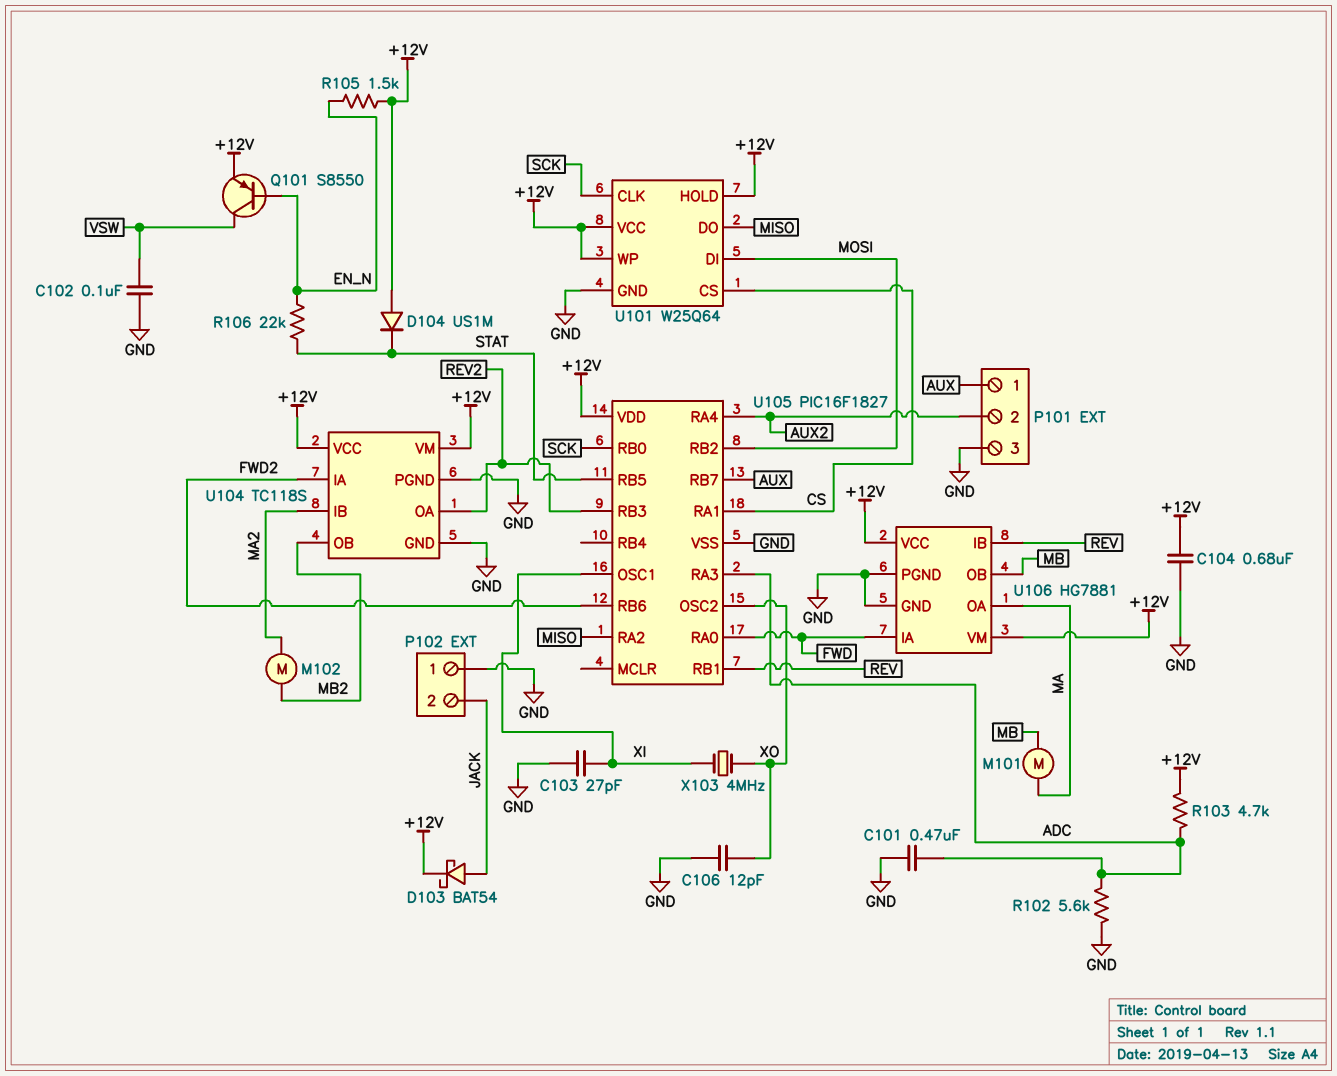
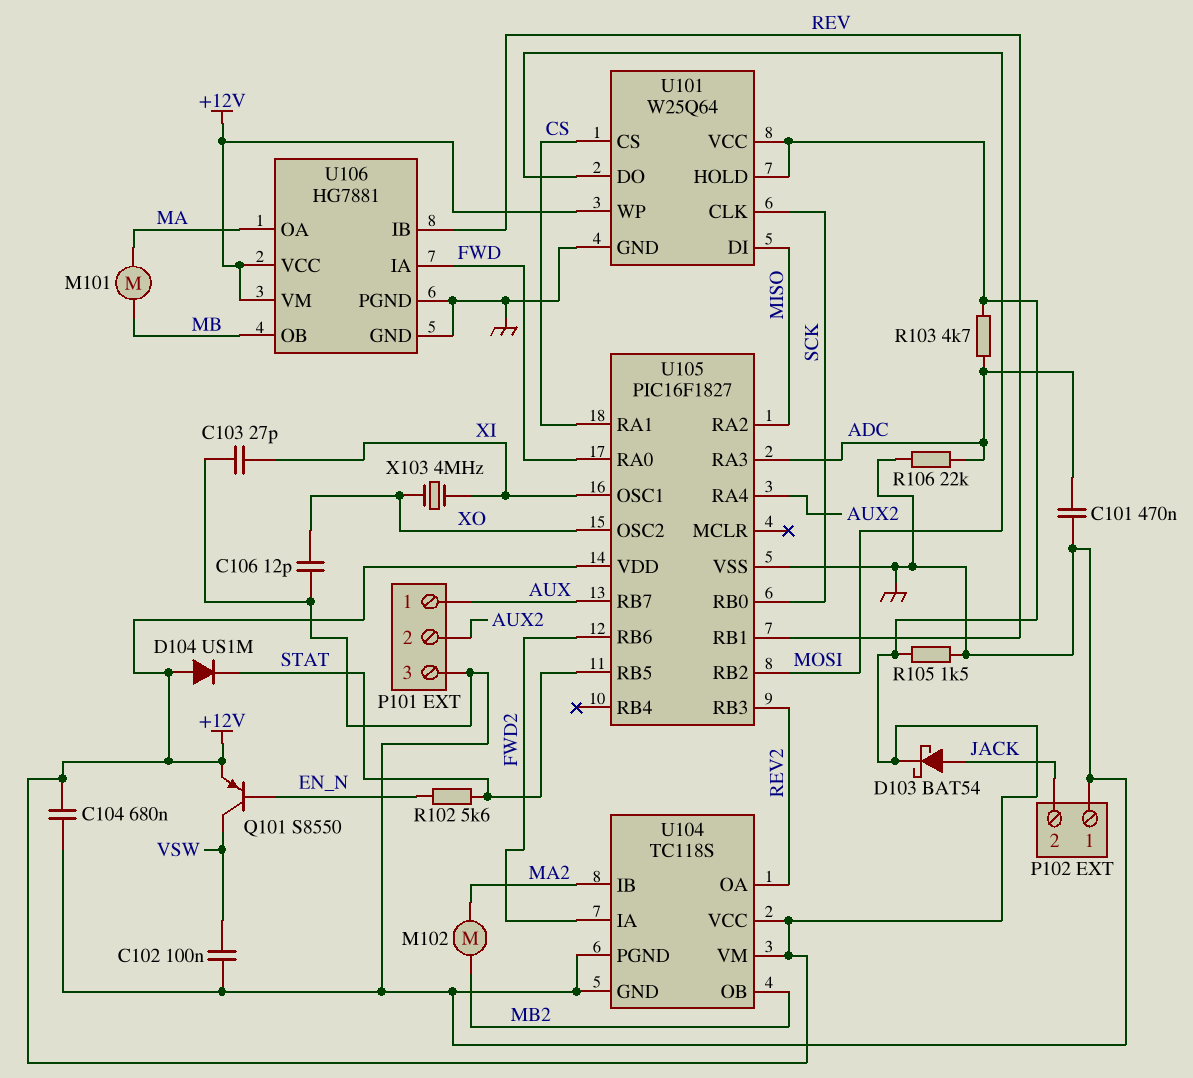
R102: 5.6k (ADC, GND) -> 5.6k (EN_N, STAT)
R105: 1.5k (+12V, EN_N) -> 1.5k (+12V, GND)
R106: 22k (EN_N, STAT) -> 22k (ADC, GND)
U101 pin DI: MOSI -> MISO
U101 pin DO: MISO -> MOSI

